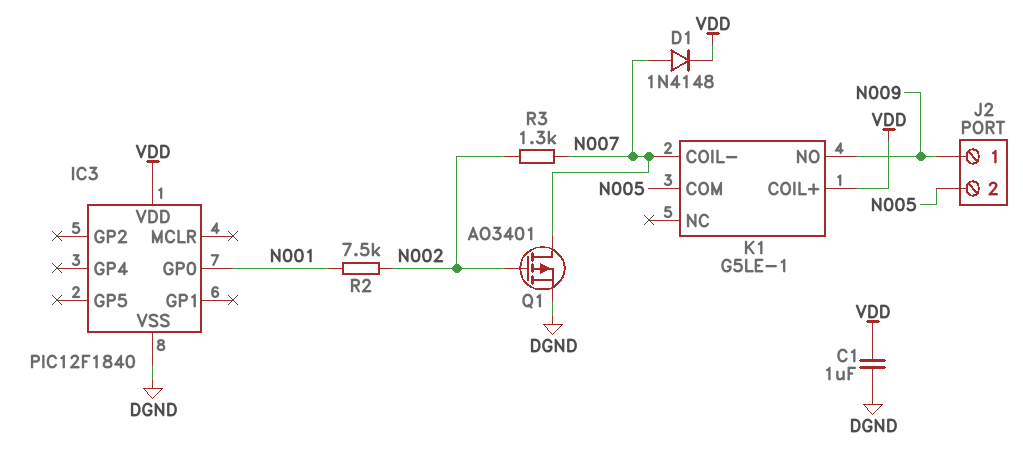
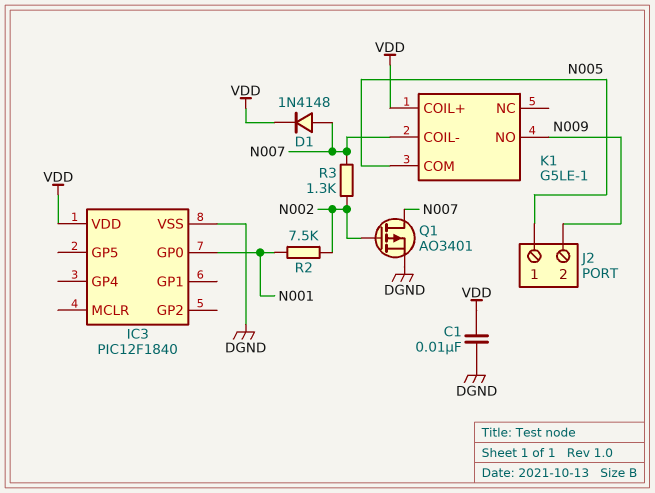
C1: 1uF (DGND, VDD) -> 10nF (DGND, VDD)
J2 pin 1: N009 -> N005
J2 pin 2: N005 -> N009

